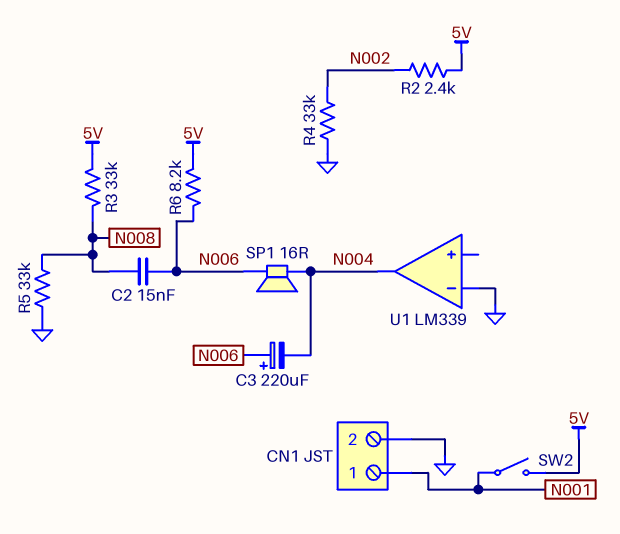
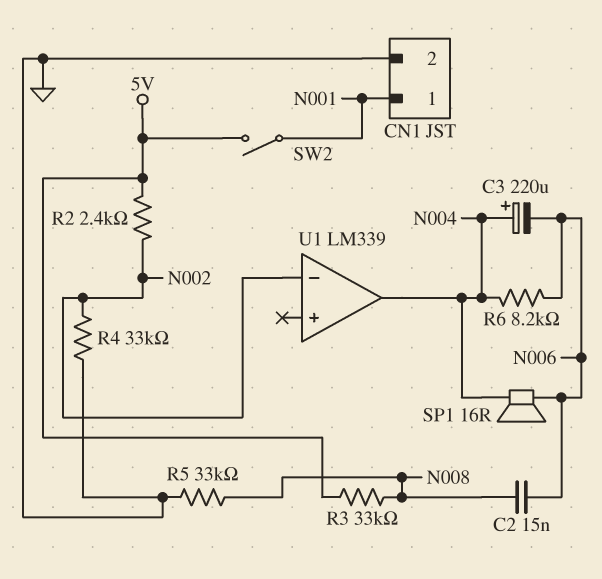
C3: 220uF (plus N006, minus N004) -> 220uF (plus N004, minus N006)
R6: 8.2k (5V, N006) -> 8.2k (N004, N006)
U1 pin in-: GND -> N002

